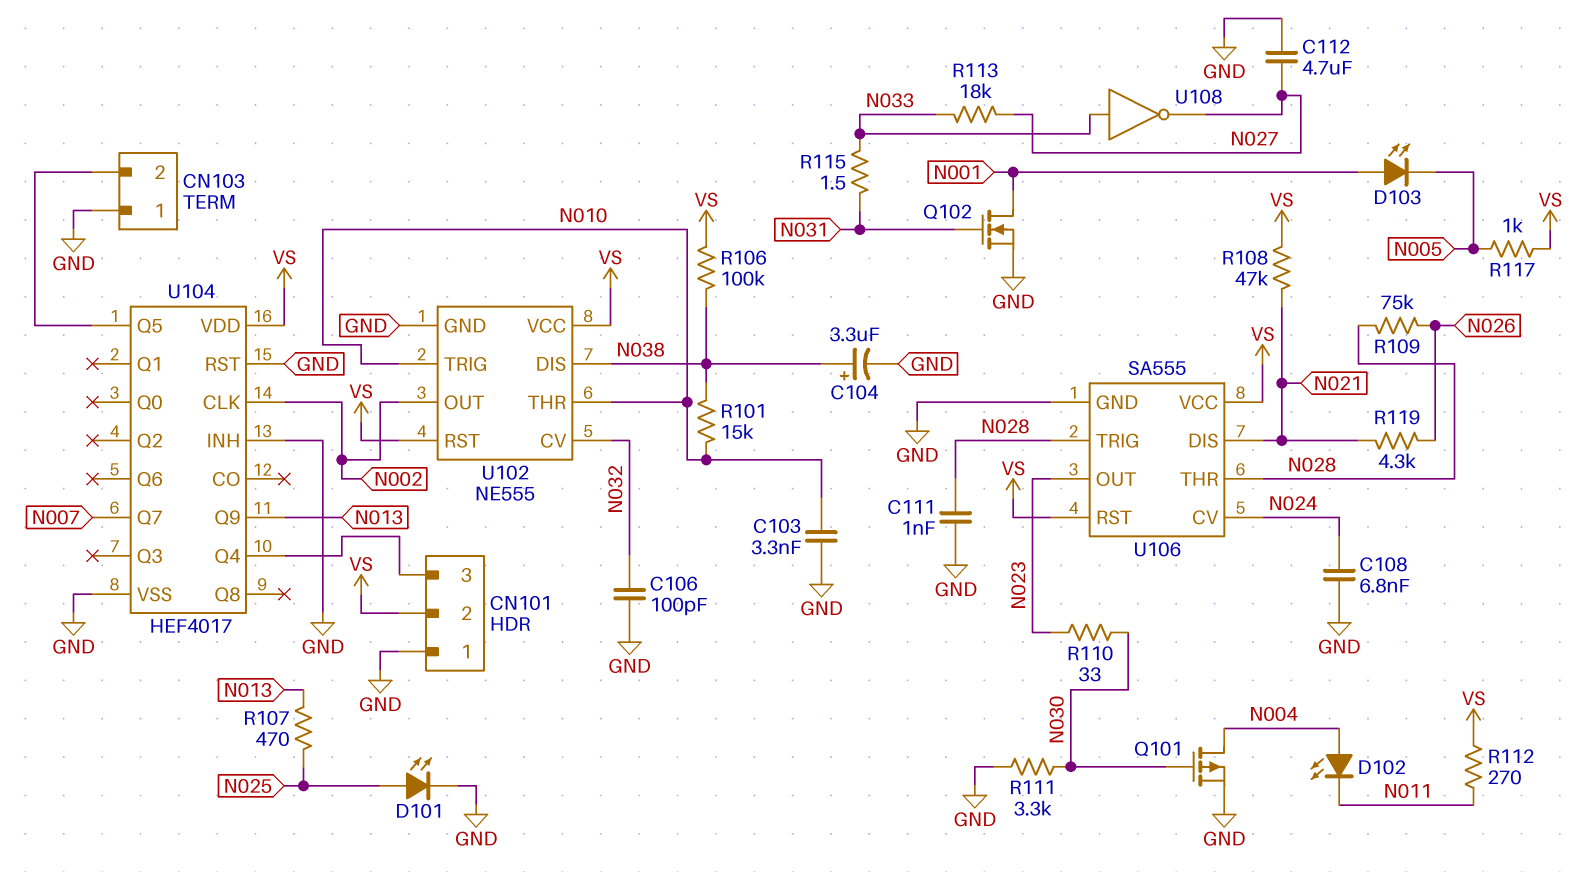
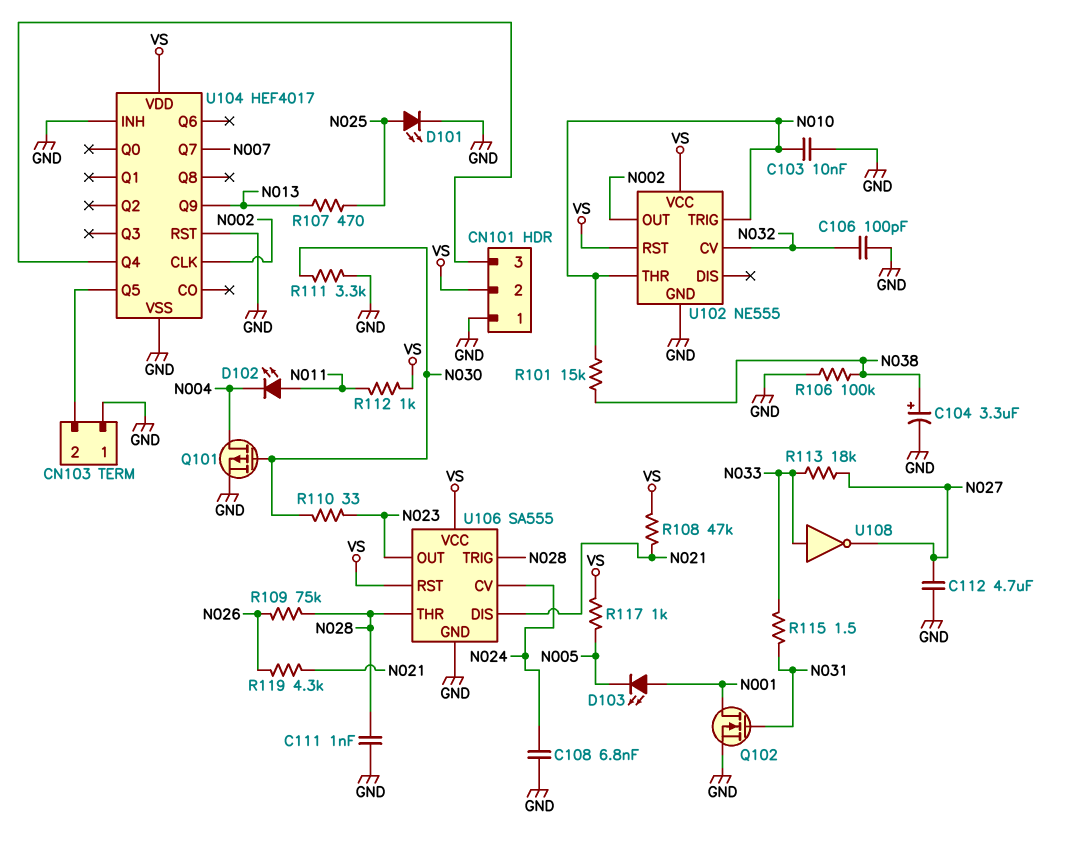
C103: 3.3nF (GND, N010) -> 10nF (GND, N010)
D102: LED (A N004, K N011) -> LED (A N011, K N004)
R106: 100k (N038, VS) -> 100k (GND, N038)
R112: 270 (N011, VS) -> 1k (N011, VS)
U102 pin DIS: N038 -> none

